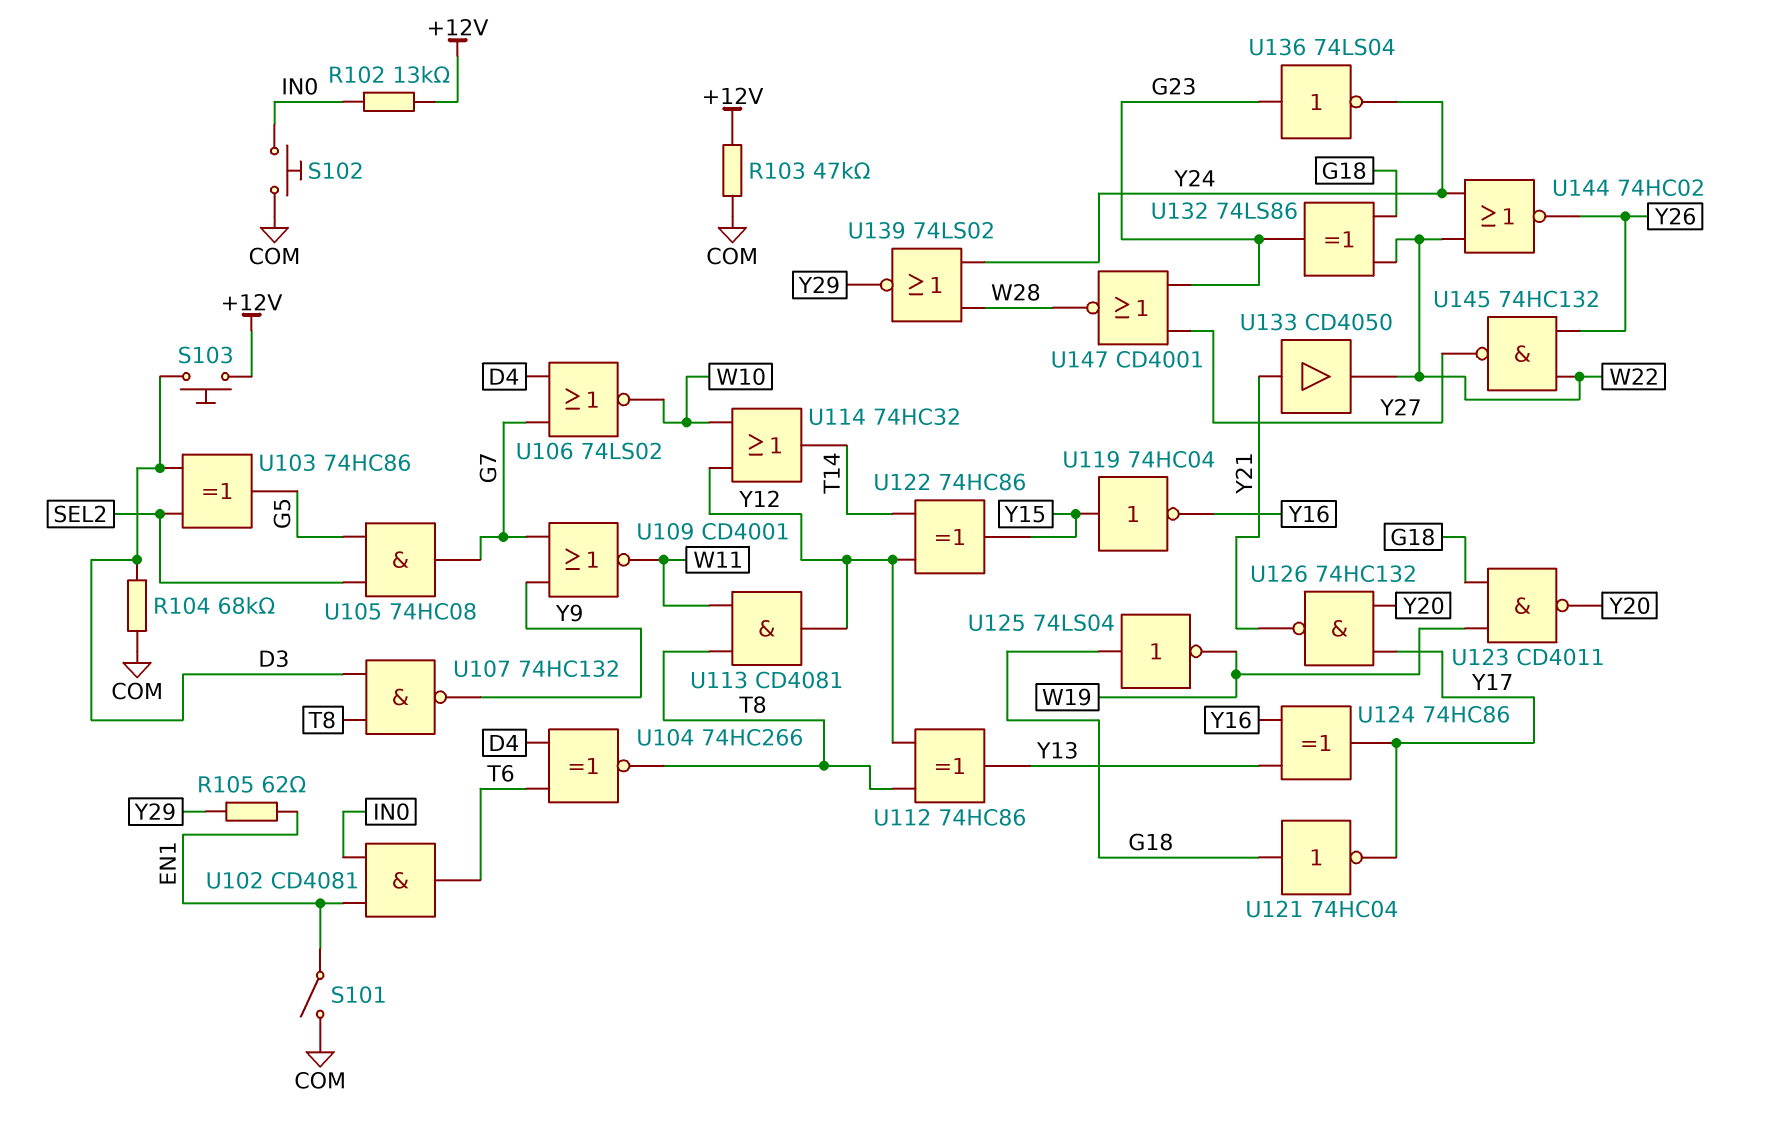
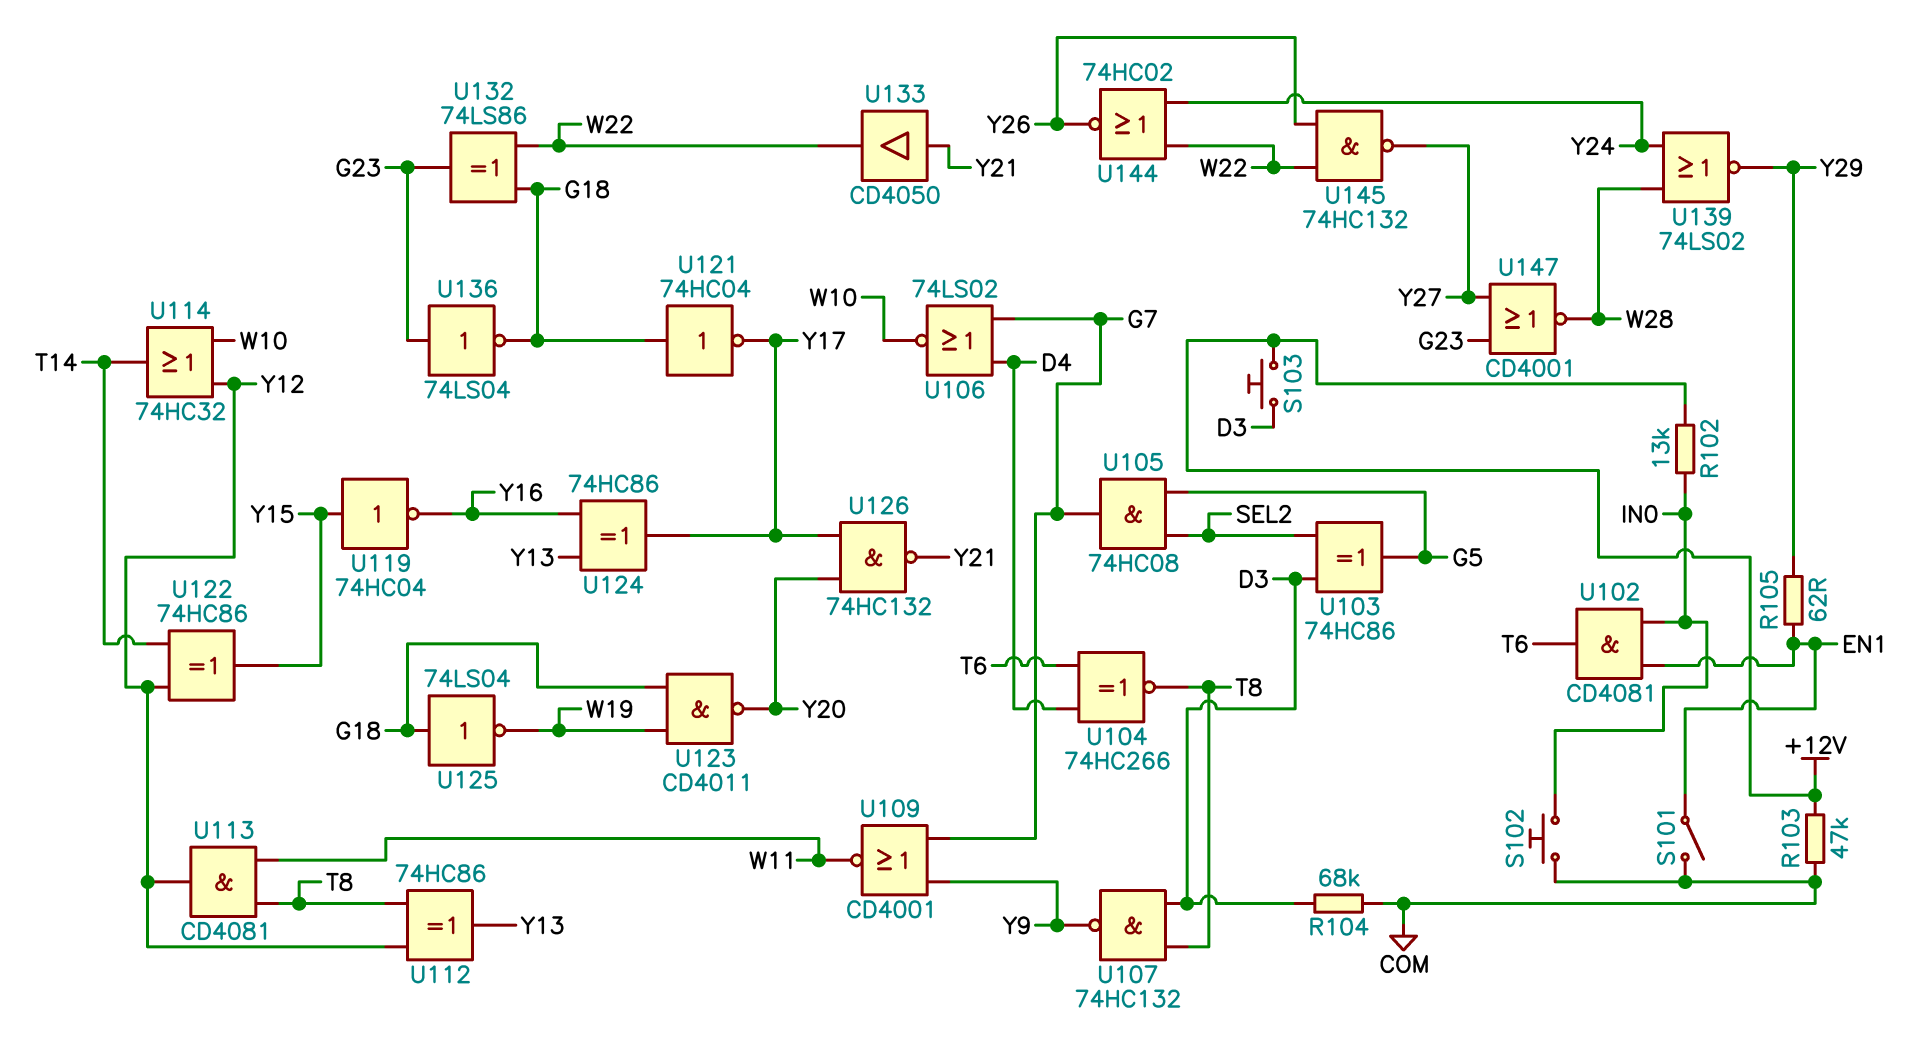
U136: NOT 74LS04 (in G23, out Y24) -> NOT 74LS04 (in G23, out G18)

